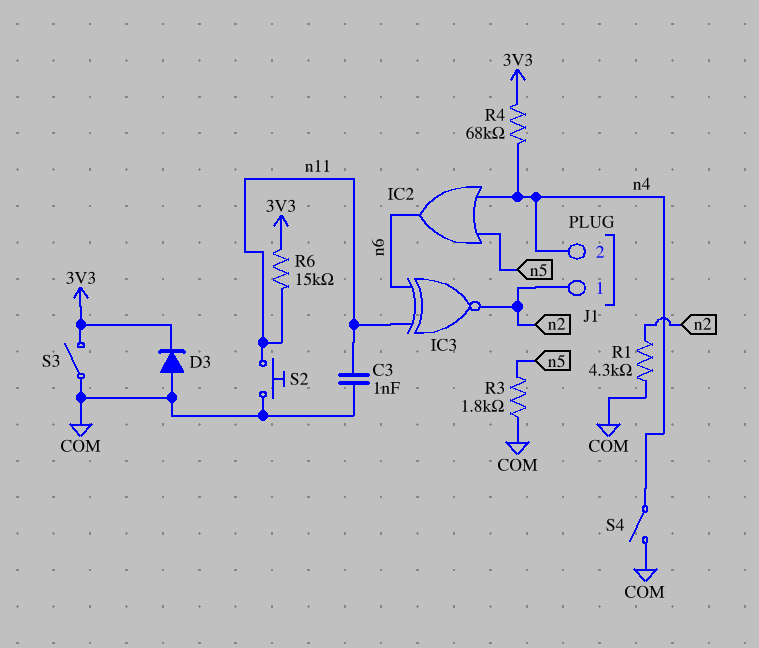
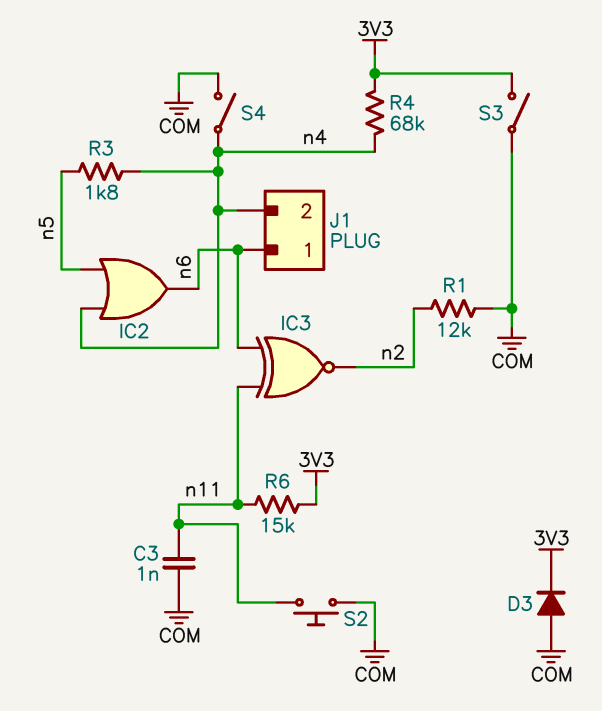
J1 pin 1: n2 -> n6
R1: 4.3k (COM, n2) -> 12k (COM, n2)
R3: 1.8k (COM, n5) -> 1.8k (n4, n5)

